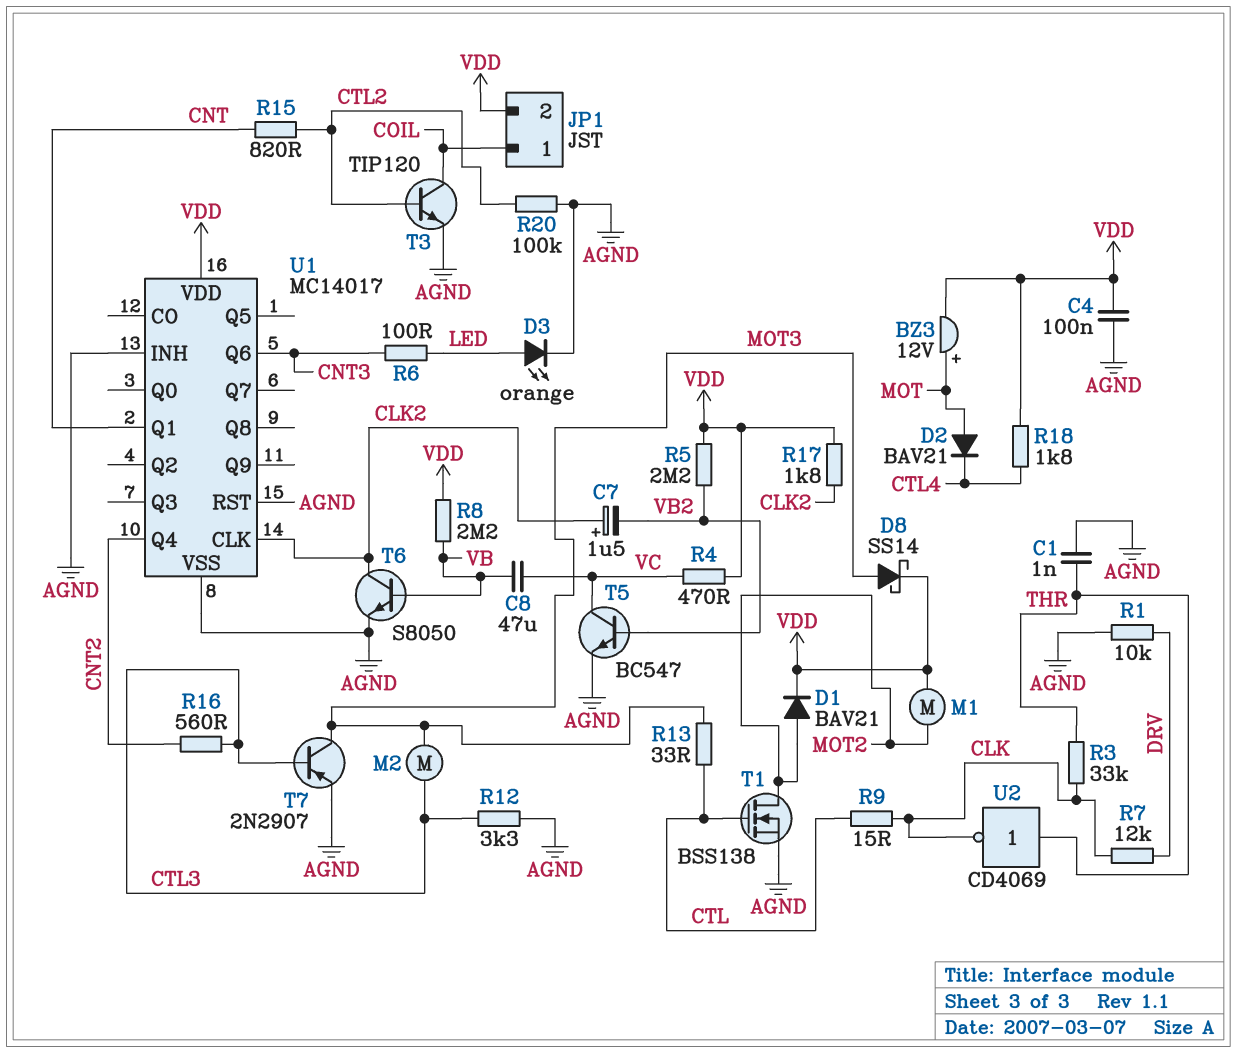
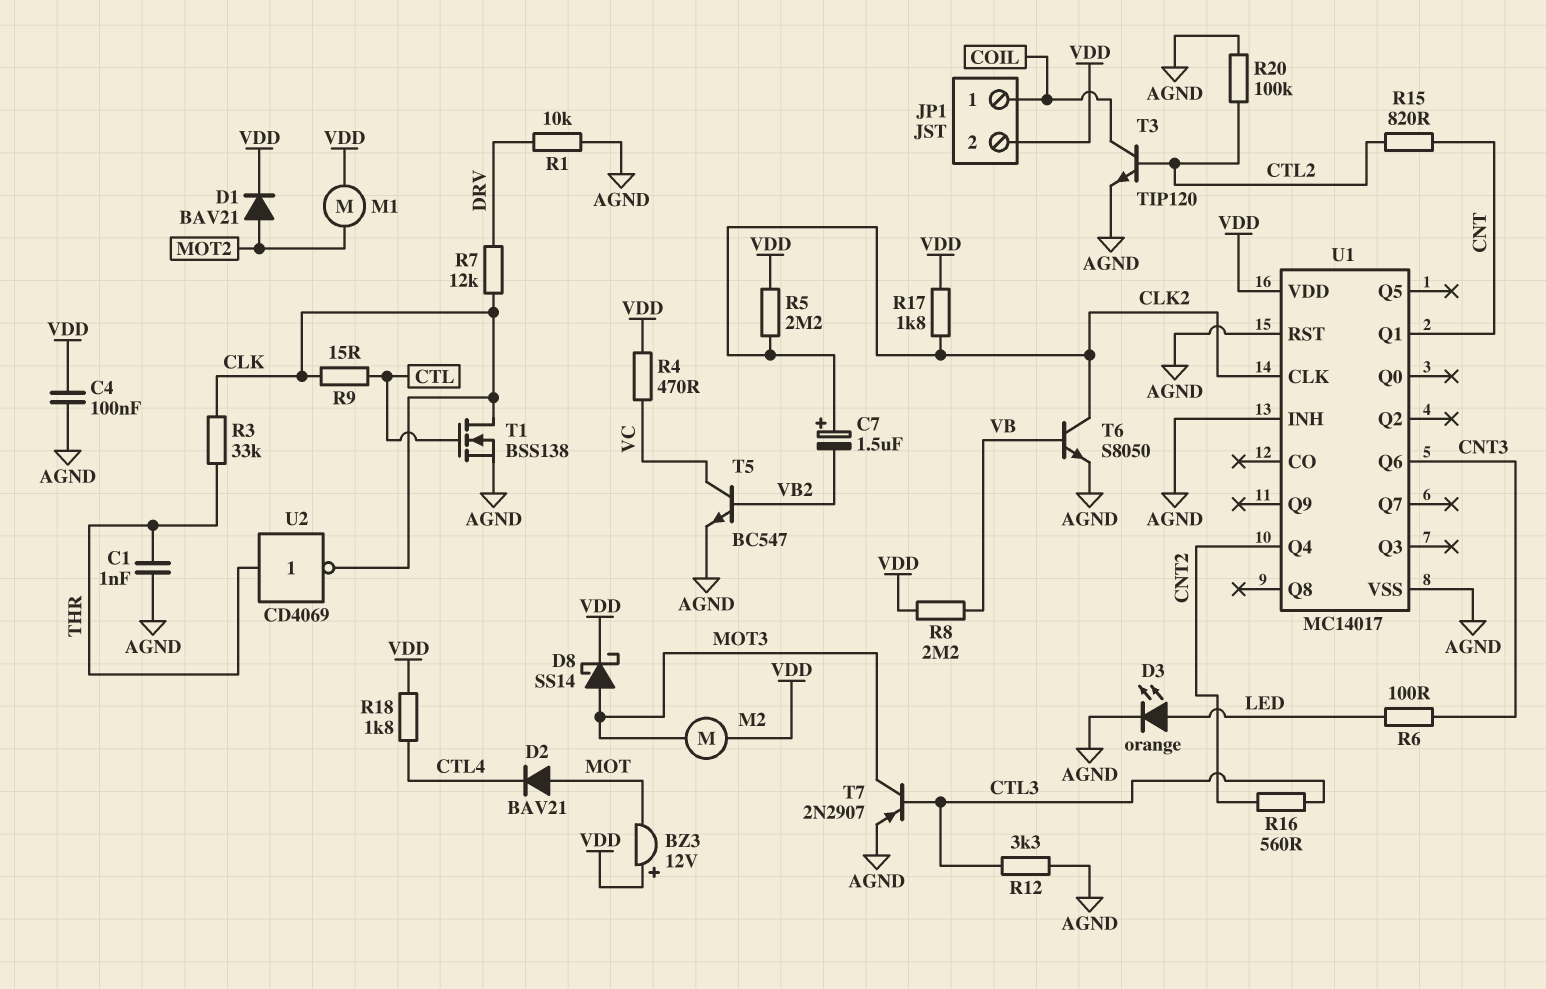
BZ3: buzzer 12V (plus MOT, minus VDD) -> buzzer 12V (plus VDD, minus MOT)
C8: 47uF (VB, VC) -> none
M2: motor (CTL3, MOT3) -> motor (MOT3, VDD)
R5: 2.2M (VB2, VDD) -> 2.2M (CLK2, VDD)
R13: 33 (CTL, MOT3) -> none
T1: NMOS BSS138 (G CTL, D MOT2, S AGND) -> NMOS BSS138 (G CTL, D CLK, S AGND)

